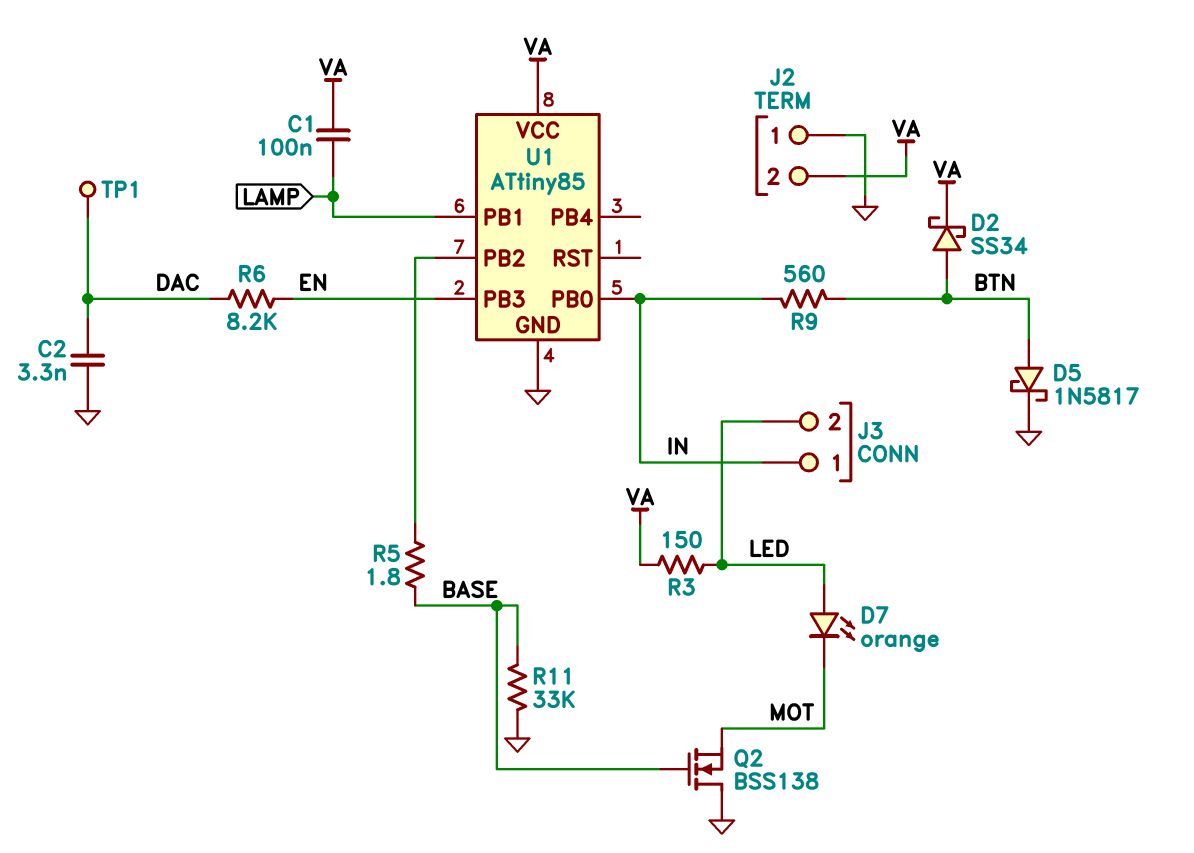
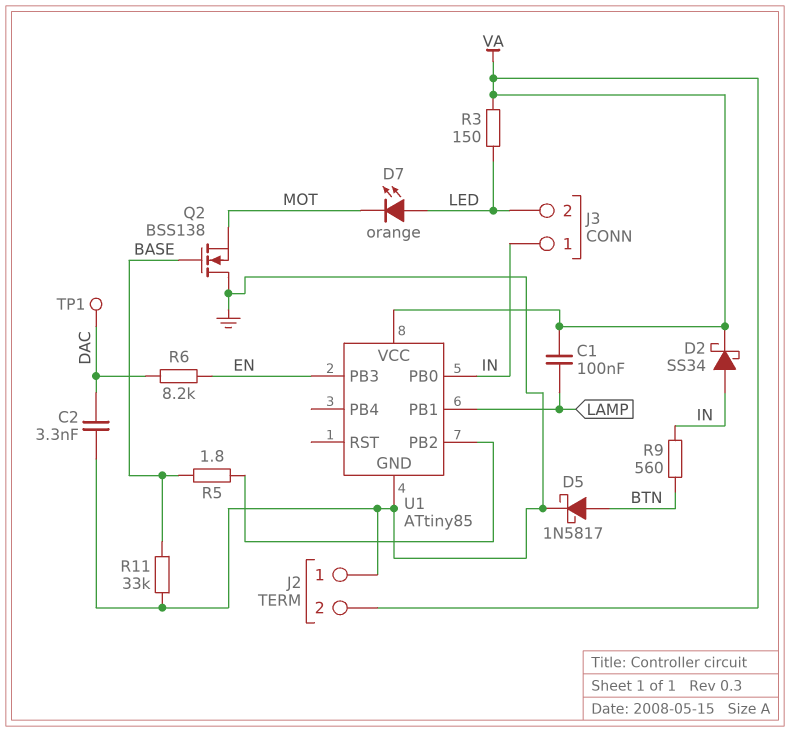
D2: schottky SS34 (A BTN, K VA) -> schottky SS34 (A IN, K VA)

